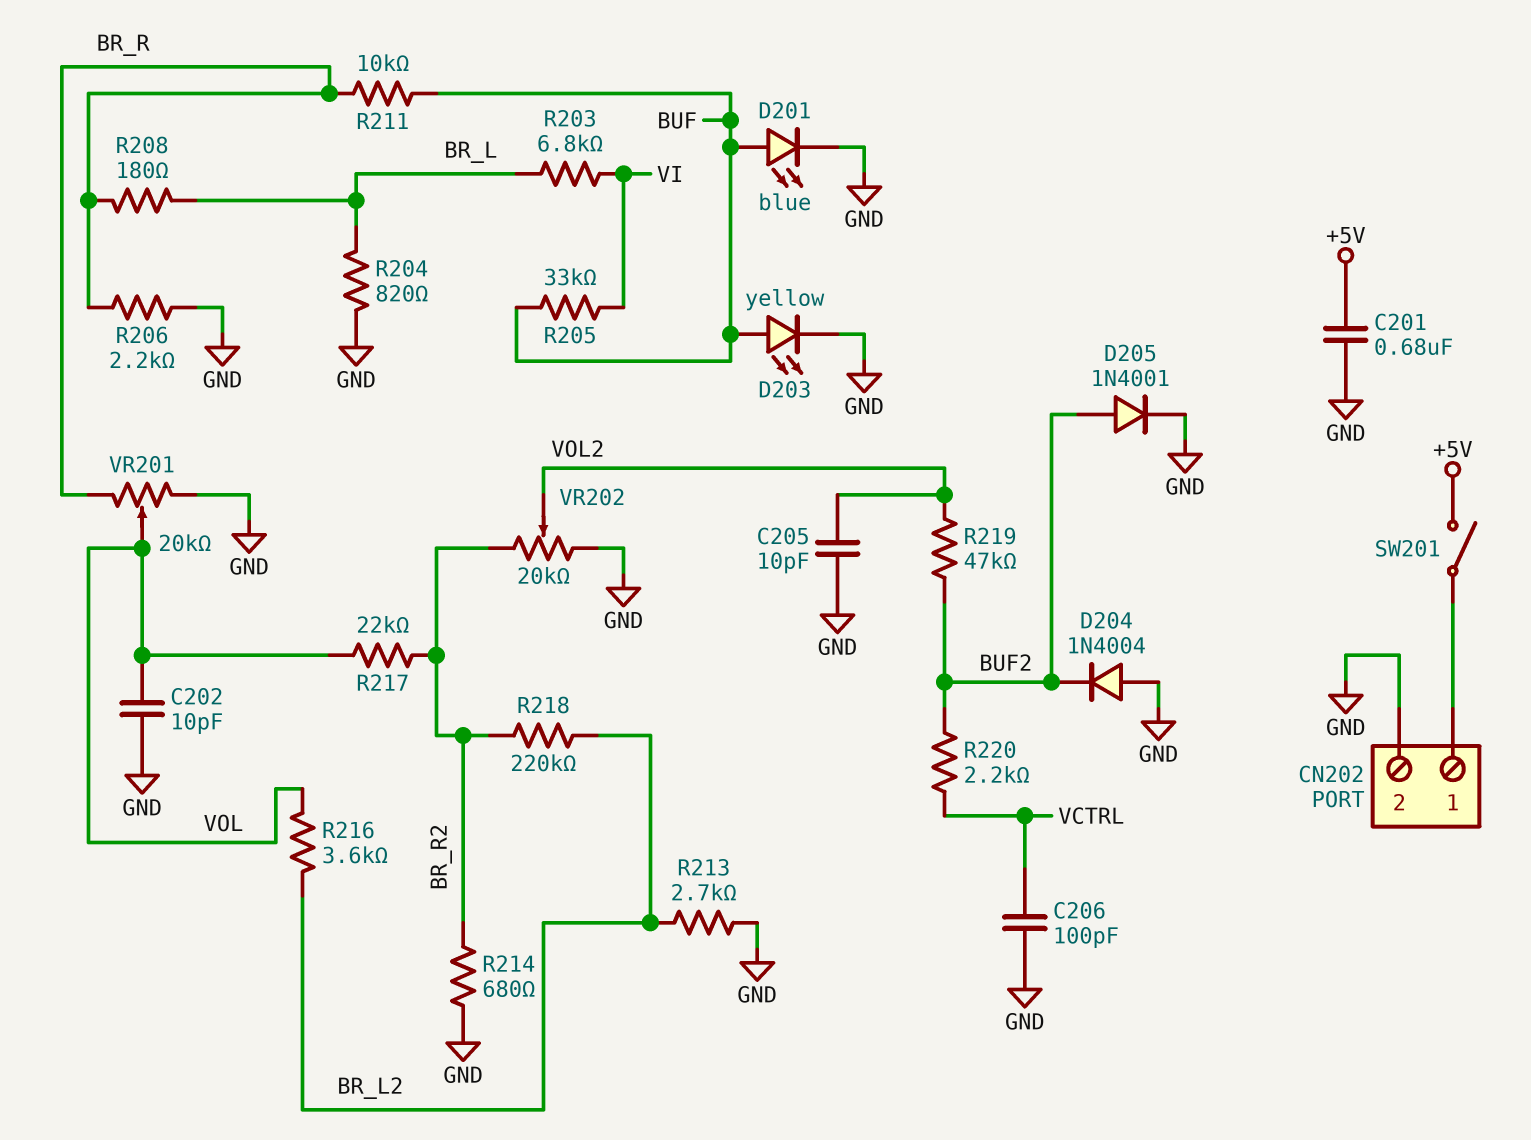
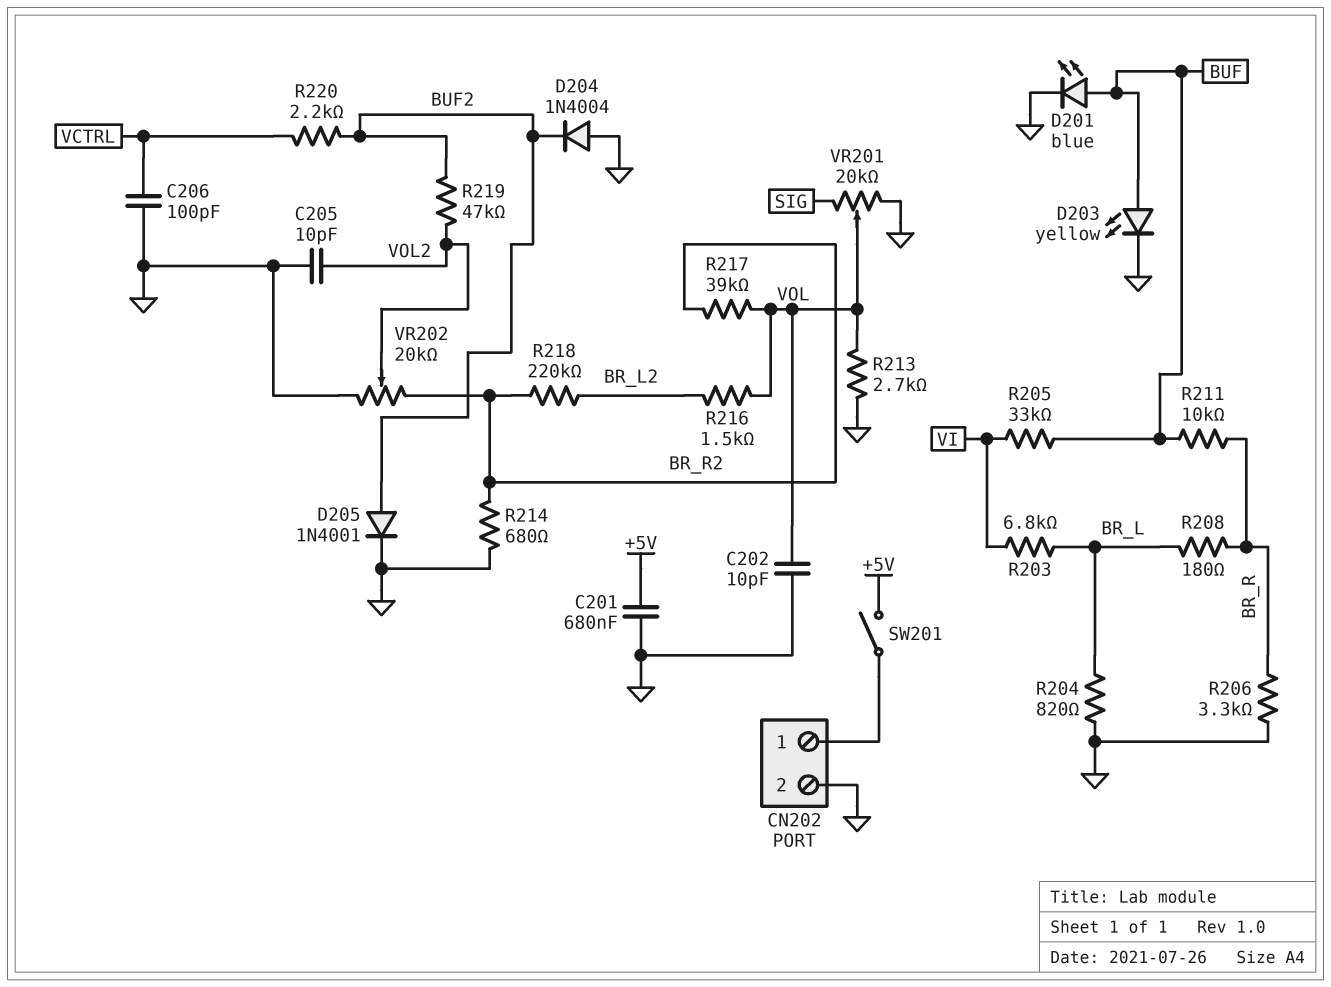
R206: 2.2k (BR_R, GND) -> 3.3k (BR_R, GND)
R213: 2.7k (BR_L2, GND) -> 2.7k (GND, VOL)
R216: 3.6k (BR_L2, VOL) -> 1.5k (BR_L2, VOL)
R217: 22k (BR_R2, VOL) -> 39k (BR_R2, VOL)
VR201: 20k (BR_R, GND, wiper VOL) -> 20k (GND, SIG, wiper VOL)

